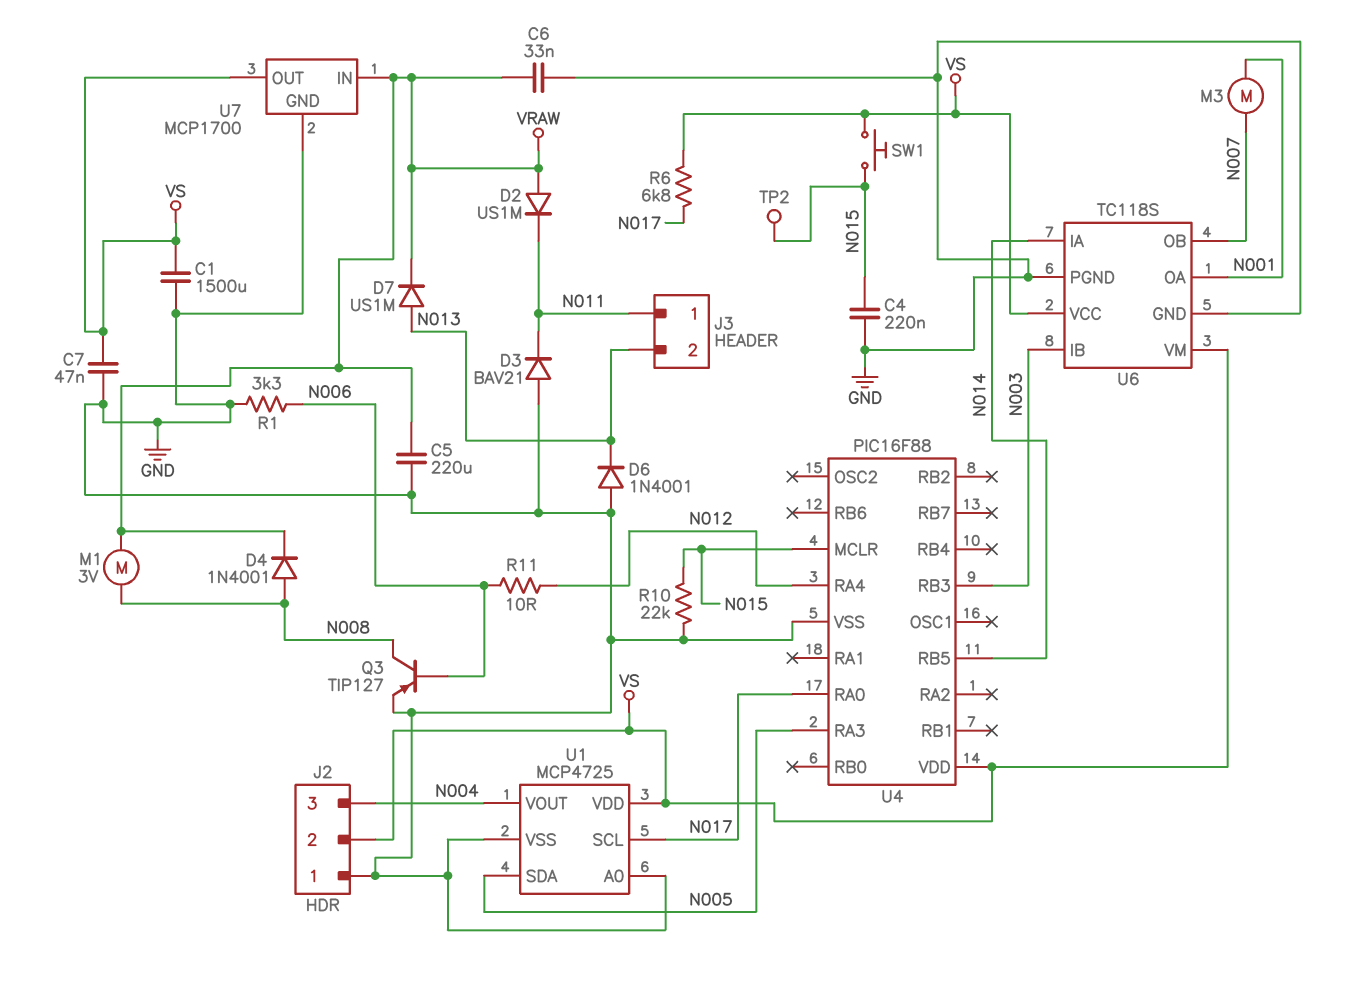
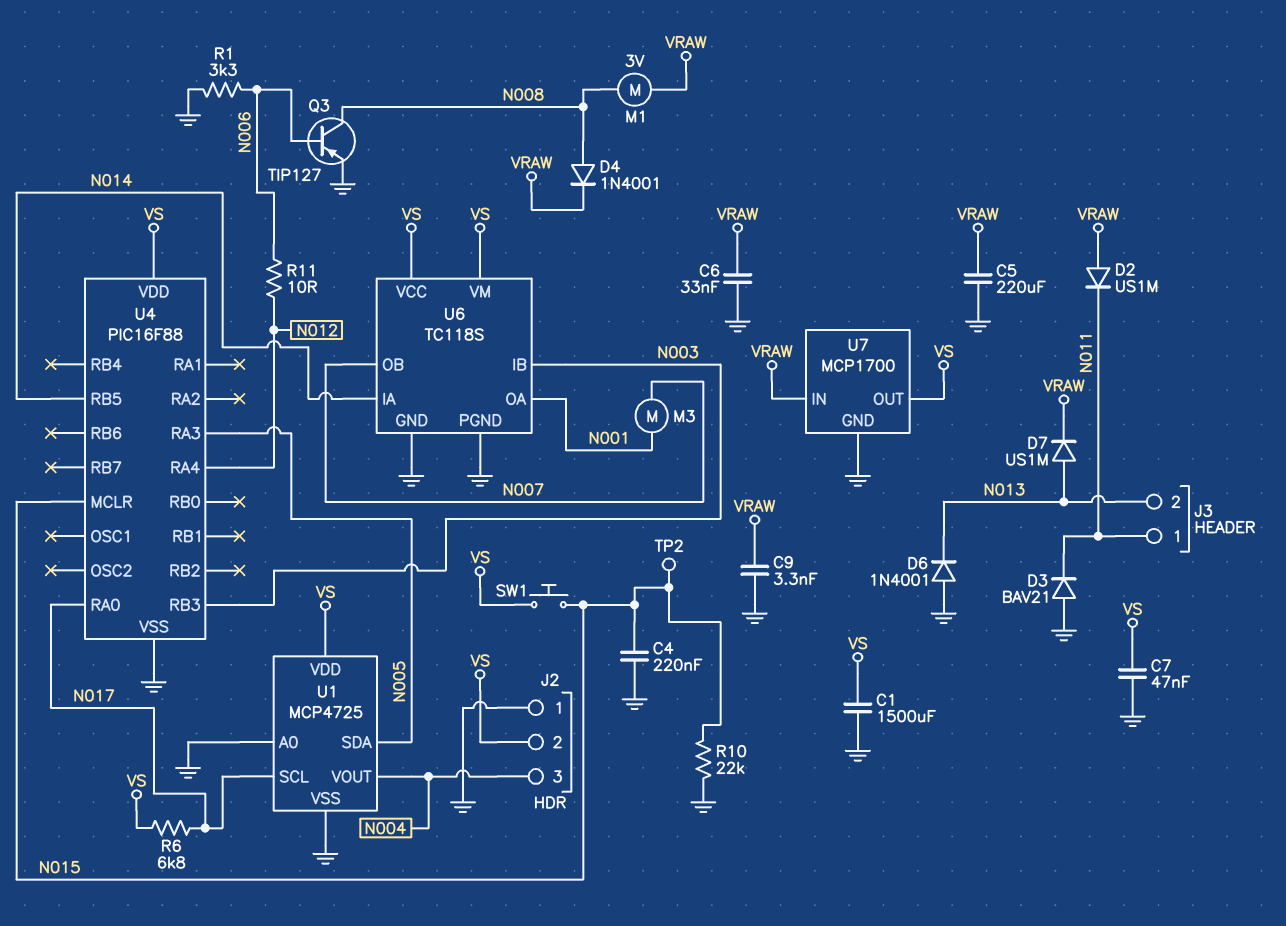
C9: none -> 3.3nF (GND, VRAW)

